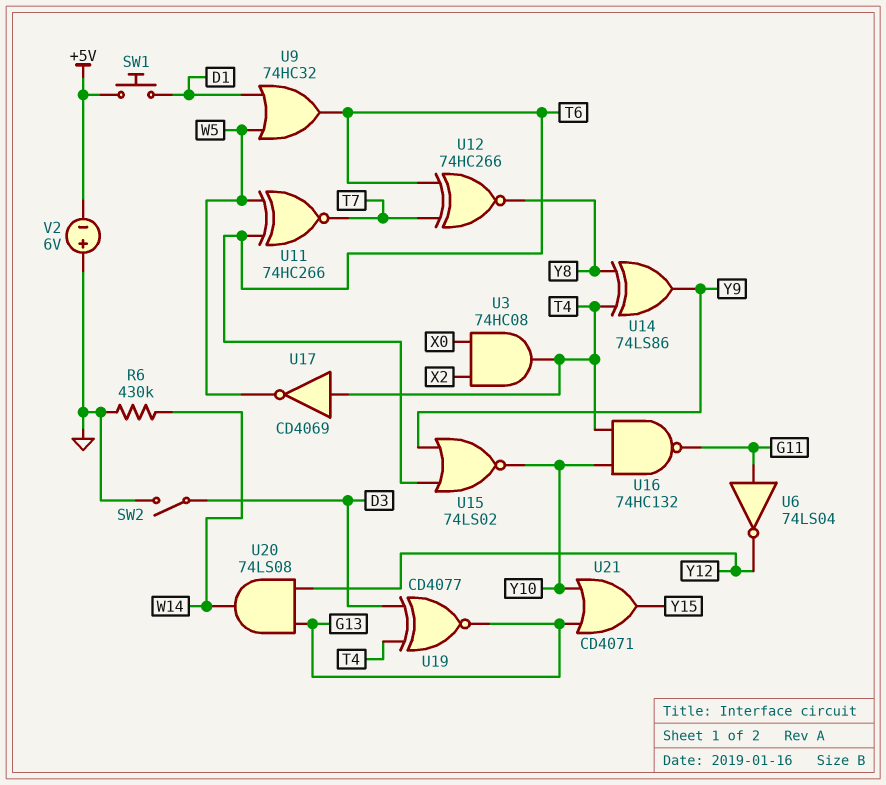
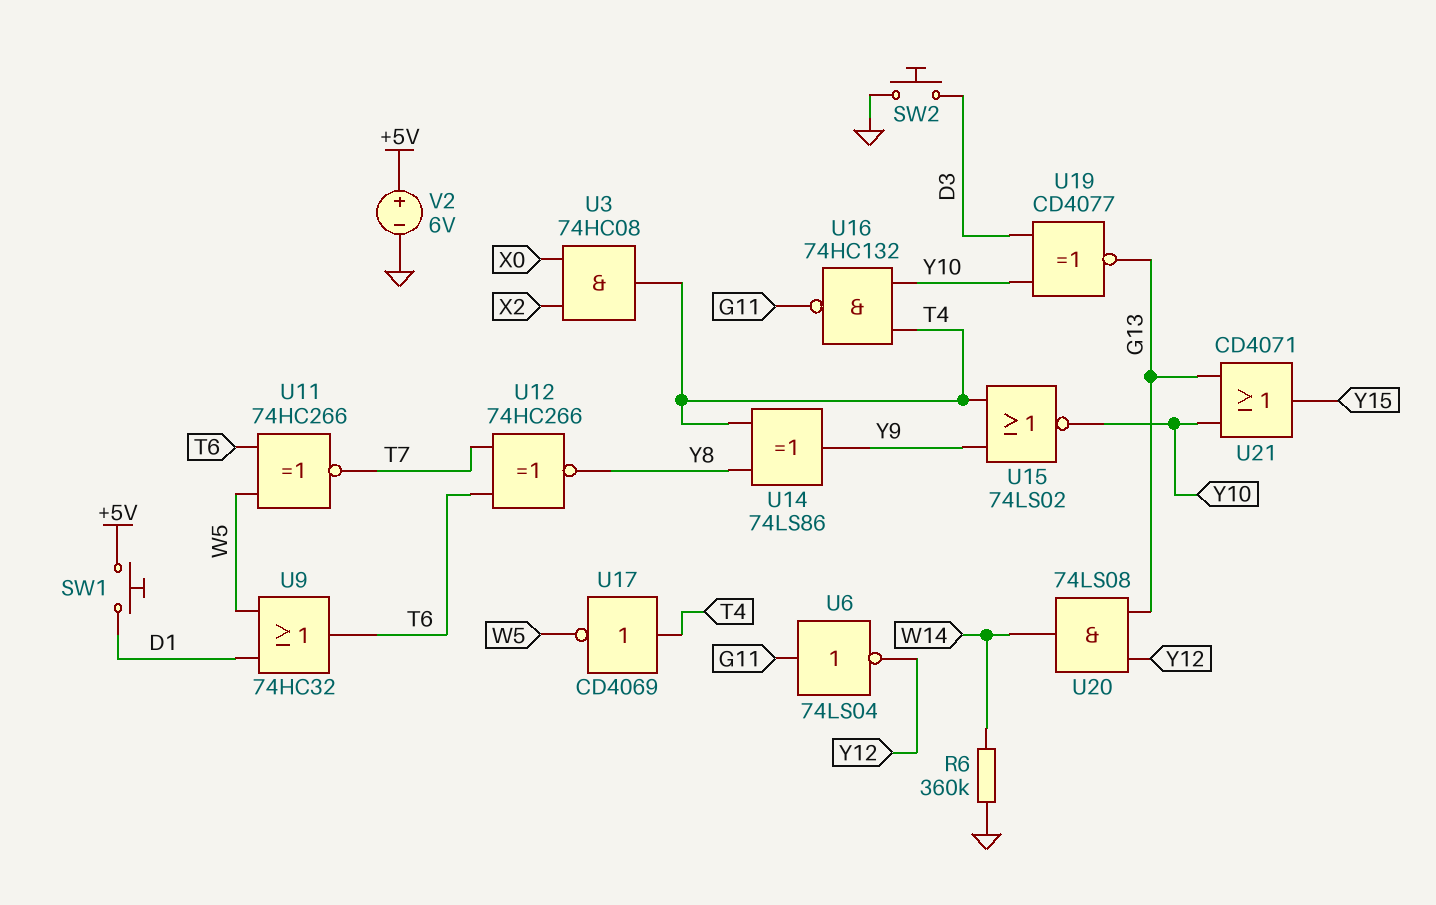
R6: 430k (GND, W14) -> 360k (GND, W14)
SW2: switch (D3, GND) -> button (D3, GND)
U15: NOR 74LS02 (in T6, in Y9, out Y10) -> NOR 74LS02 (in T4, in Y9, out Y10)
U19: XNOR CD4077 (in D3, in T4, out G13) -> XNOR CD4077 (in D3, in Y10, out G13)
V2: 6V (plus GND, minus +5V) -> 6V (plus +5V, minus GND)

